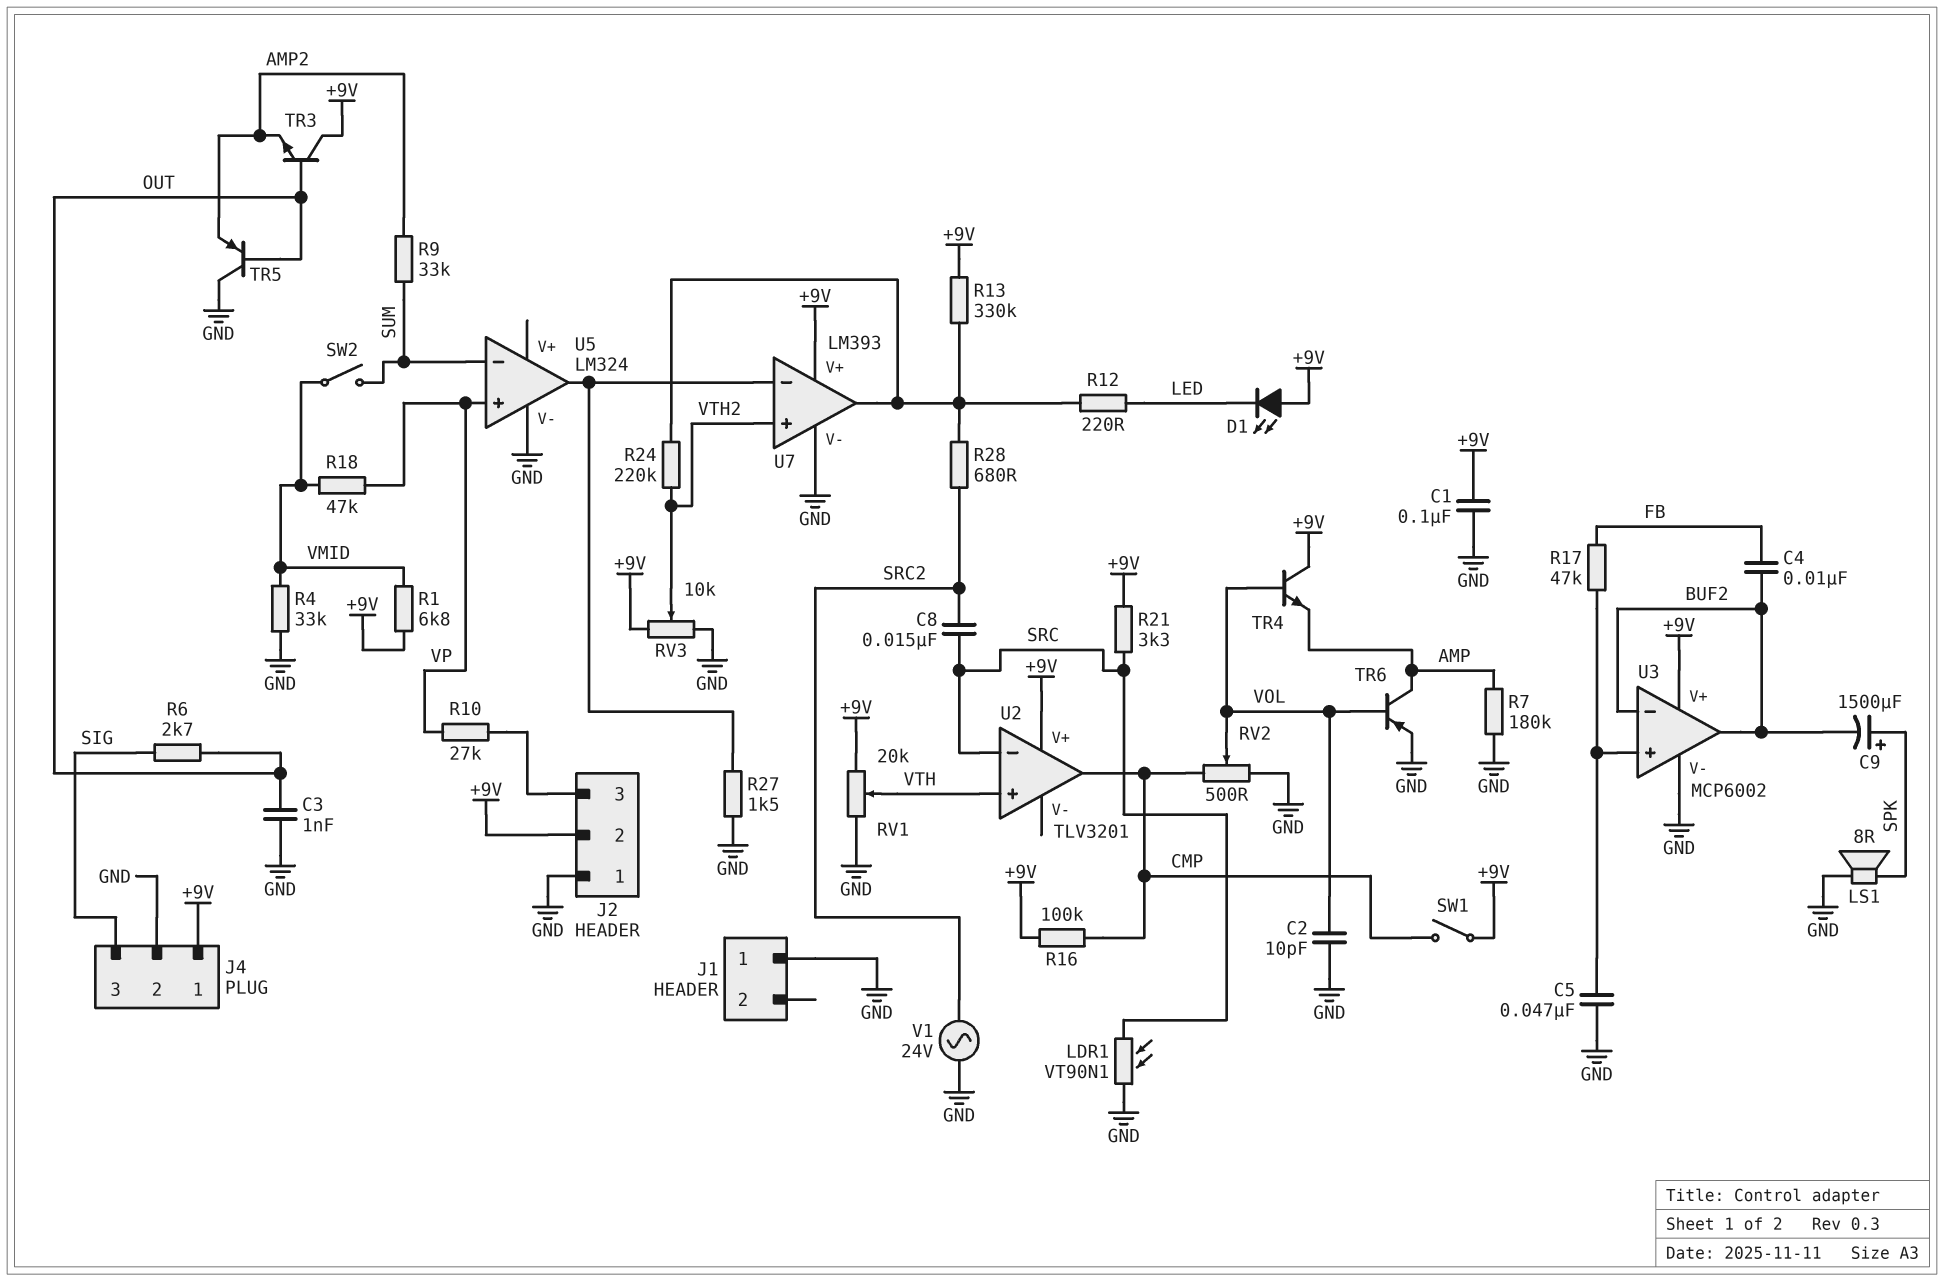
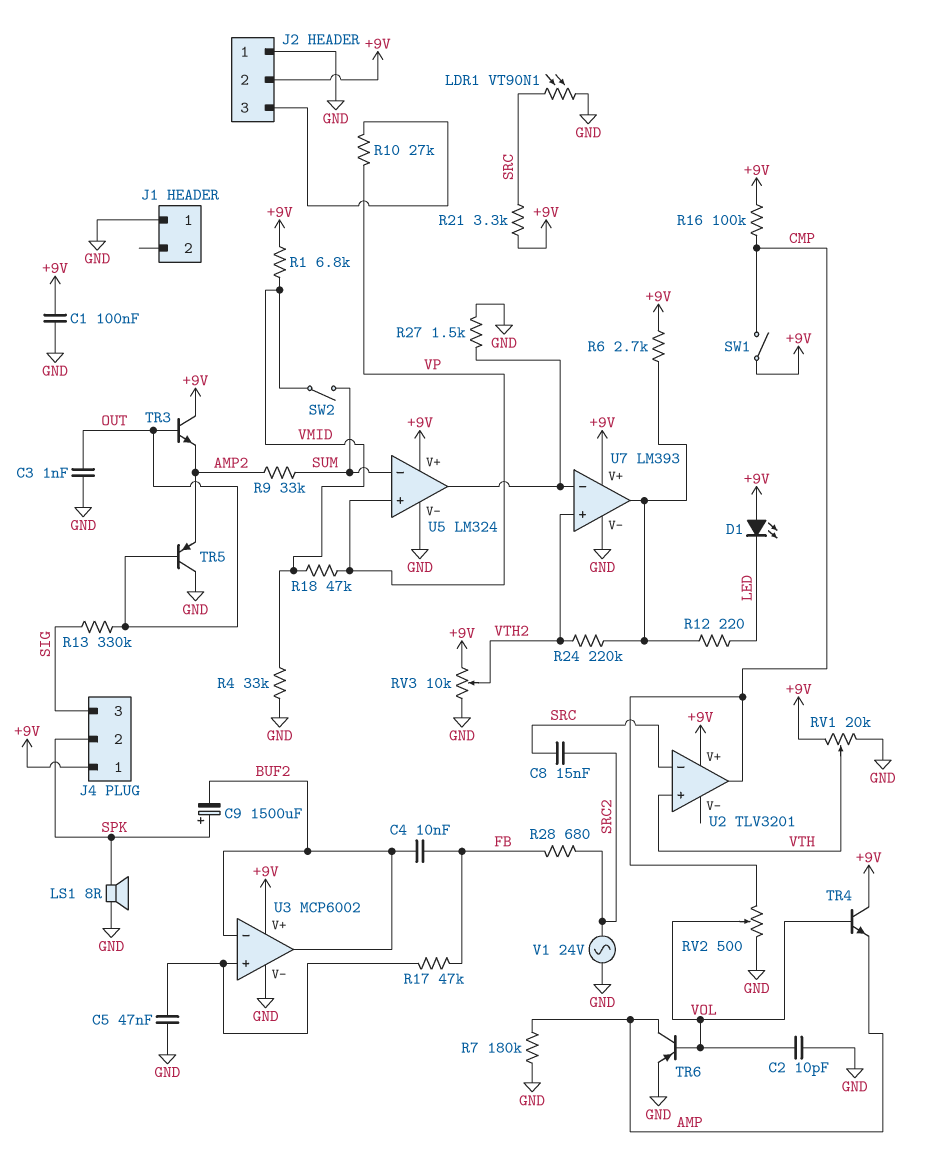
J4 pin 2: GND -> SPK
R6: 2.7k (OUT, SIG) -> 2.7k (+9V, U7/out)
R13: 330k (+9V, U7/out) -> 330k (OUT, SIG)
R28: 680 (SRC2, U7/out) -> 680 (FB, SRC2)
U5 pin V+: none -> +9V

